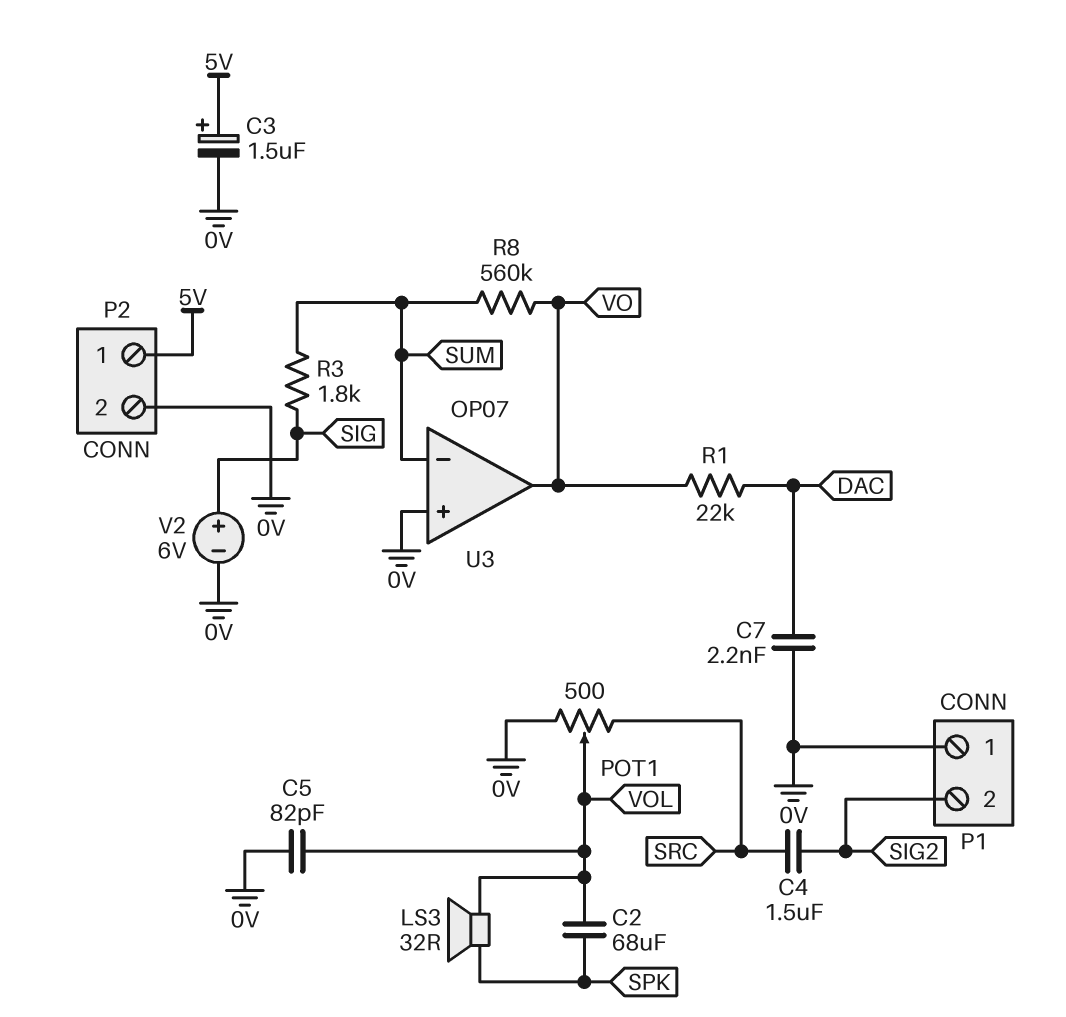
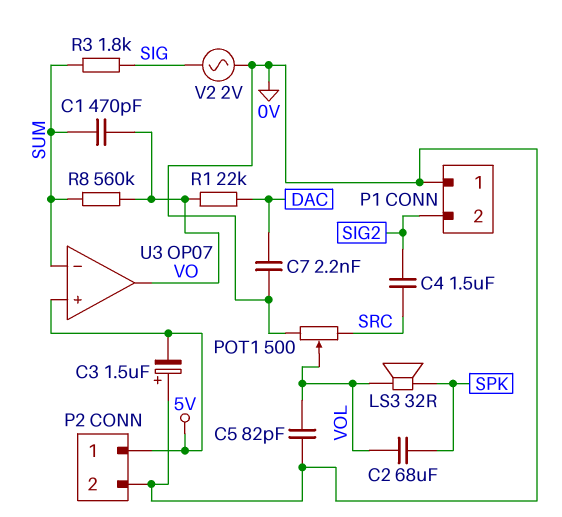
C1: none -> 470pF (SUM, VO)
C3: 1.5uF (plus 5V, minus 0V) -> 1.5uF (plus 0V, minus 5V)
U3 pin in+: 0V -> 5V
V2: 6V (plus SIG, minus 0V) -> AC 2V (0V, SIG)

